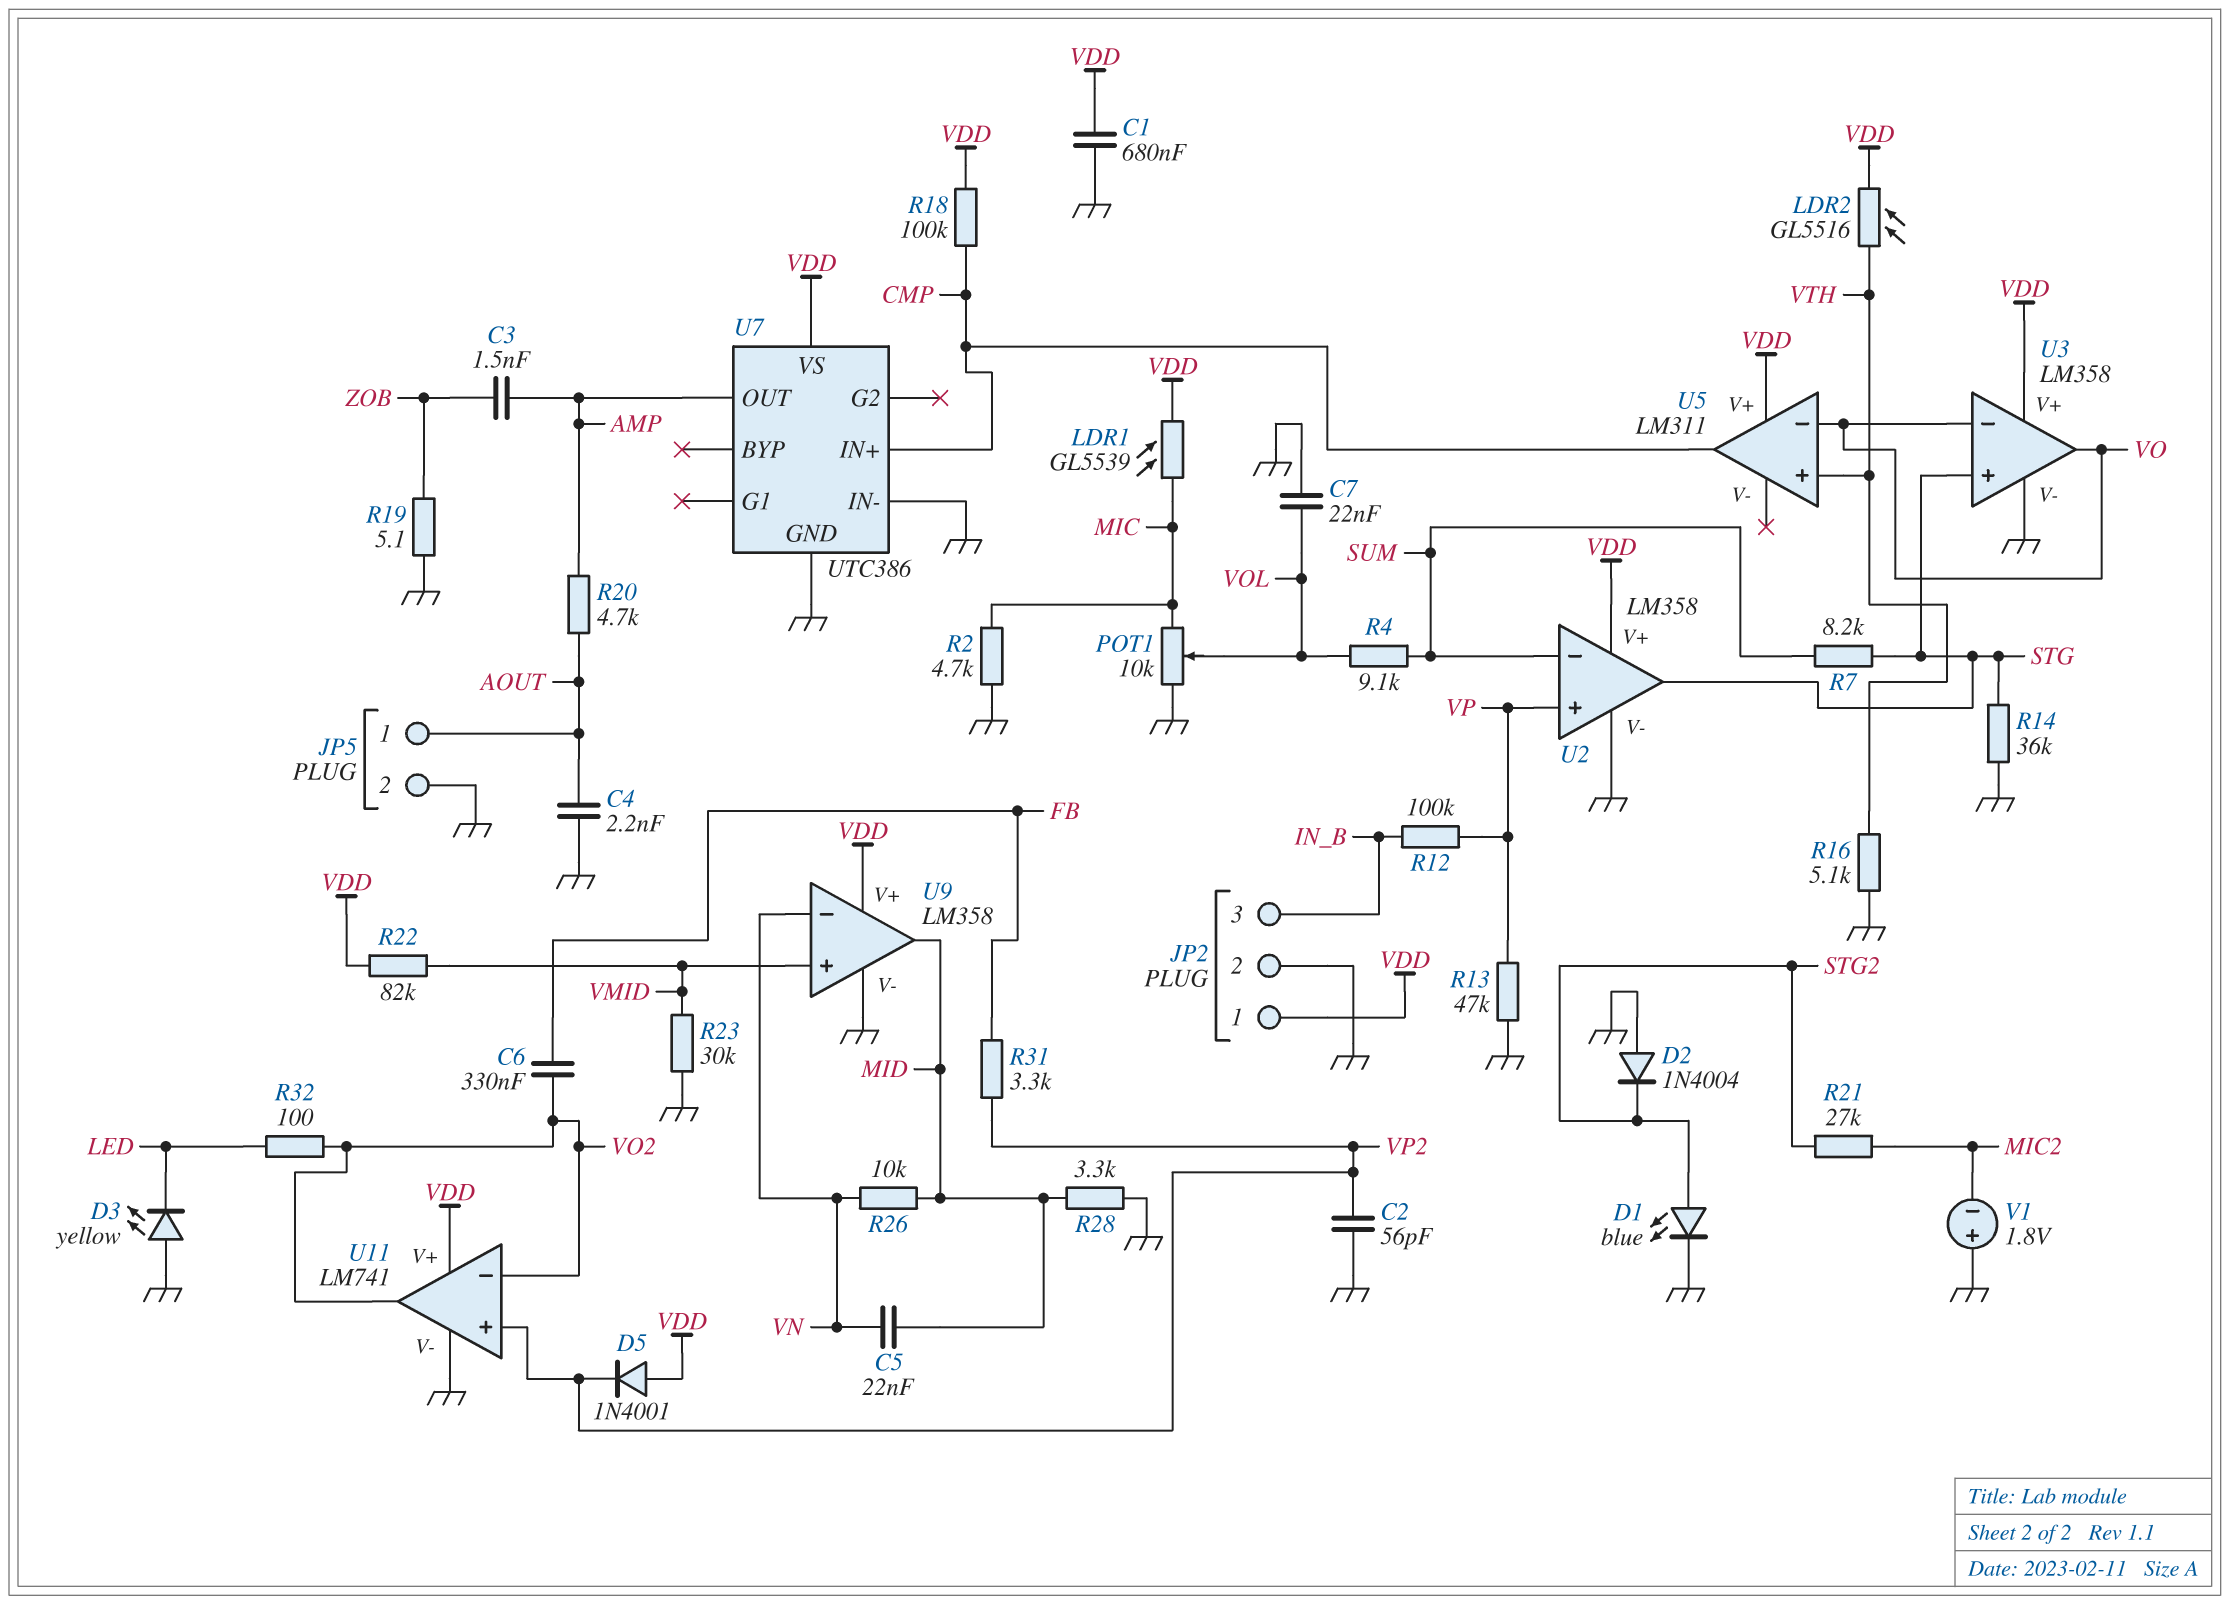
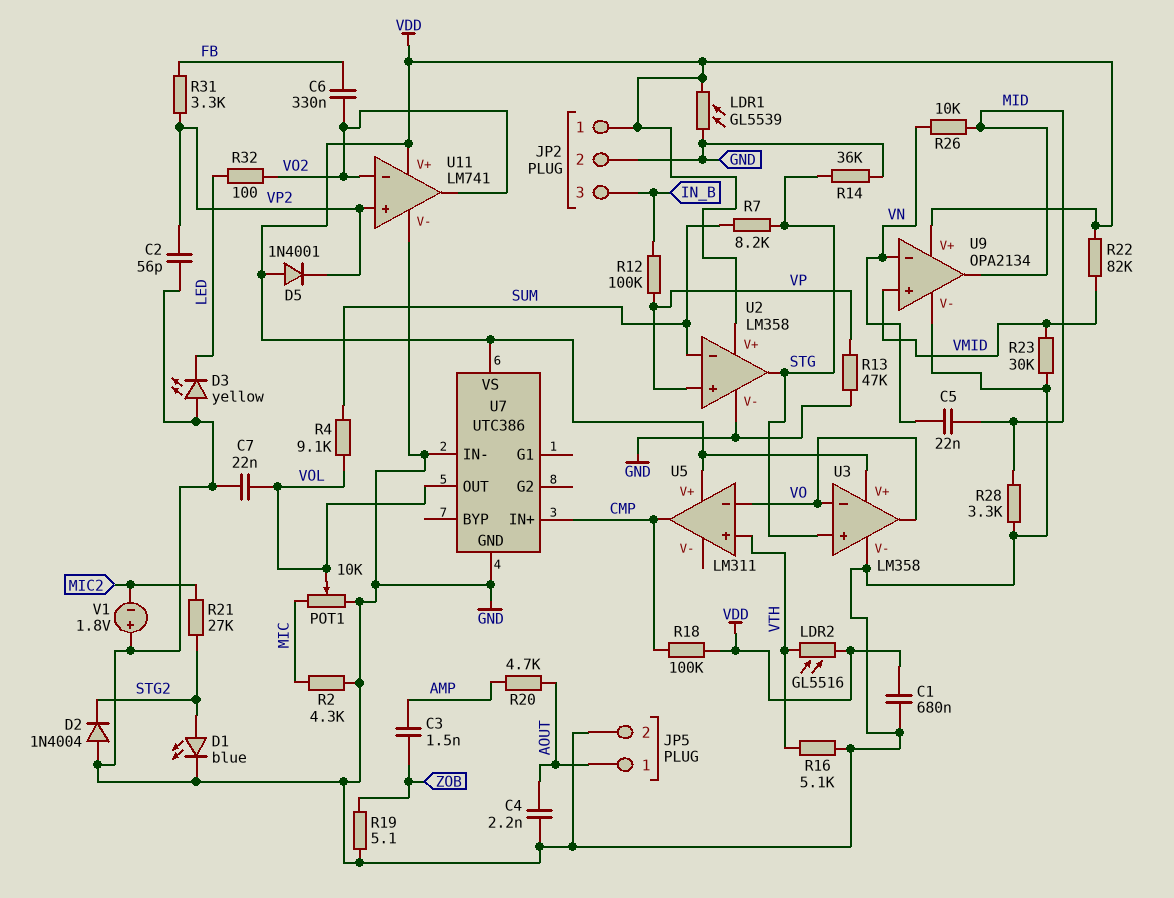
LDR1: GL5539 (MIC, VDD) -> GL5539 (GND, VDD)
R2: 4.7k (GND, MIC) -> 4.3k (GND, MIC)
U7 pin OUT: AMP -> VOL
U9: LM358 -> OPA2134

